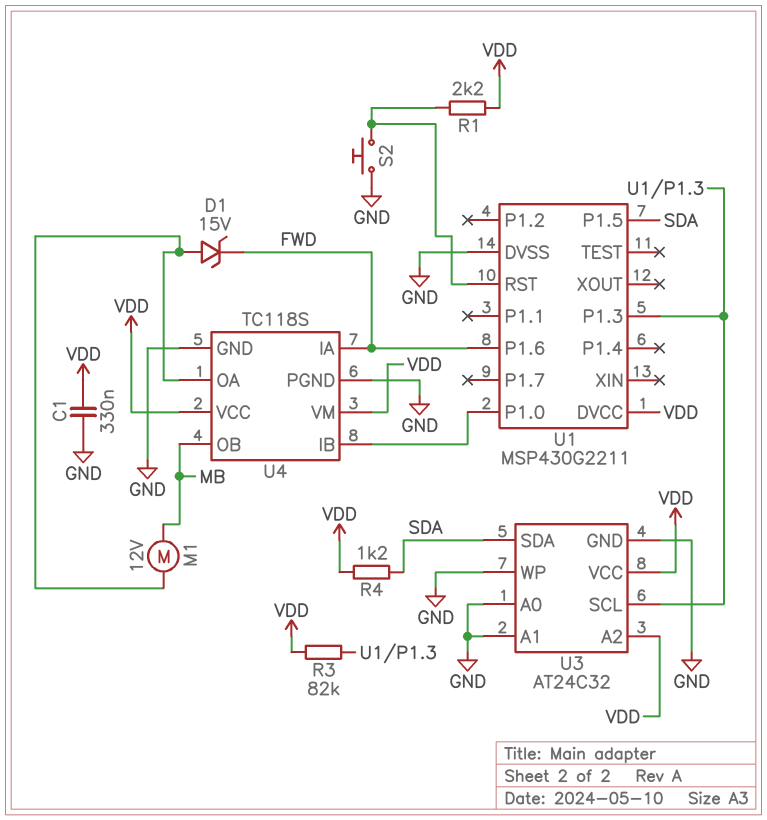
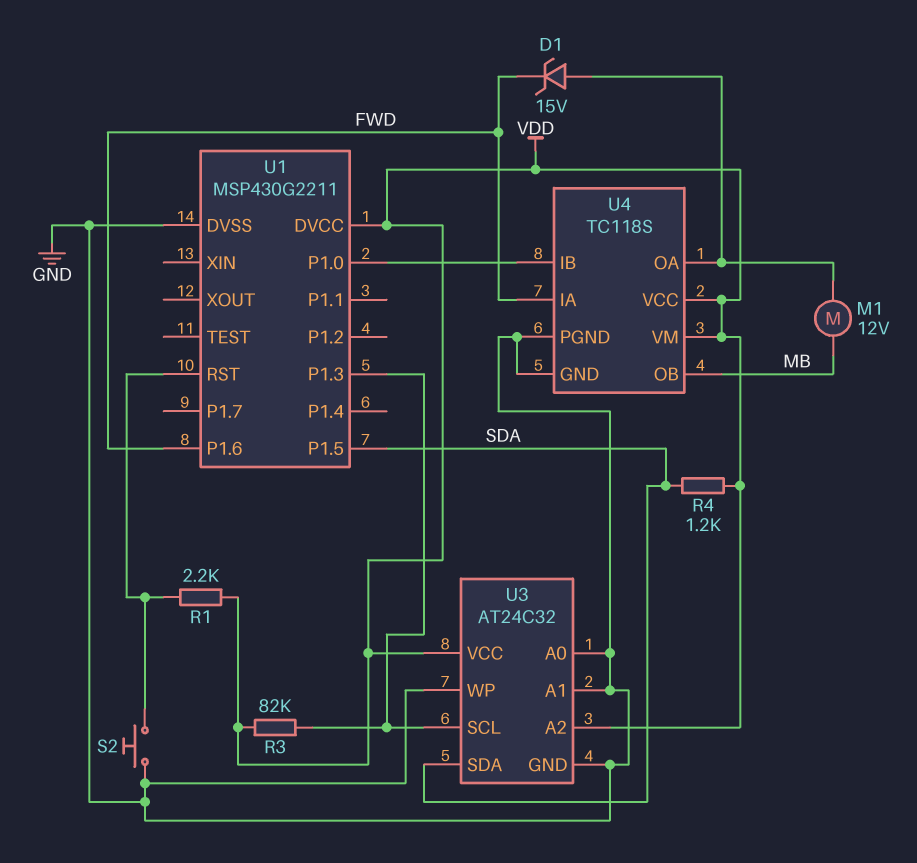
C1: 330nF (GND, VDD) -> none

